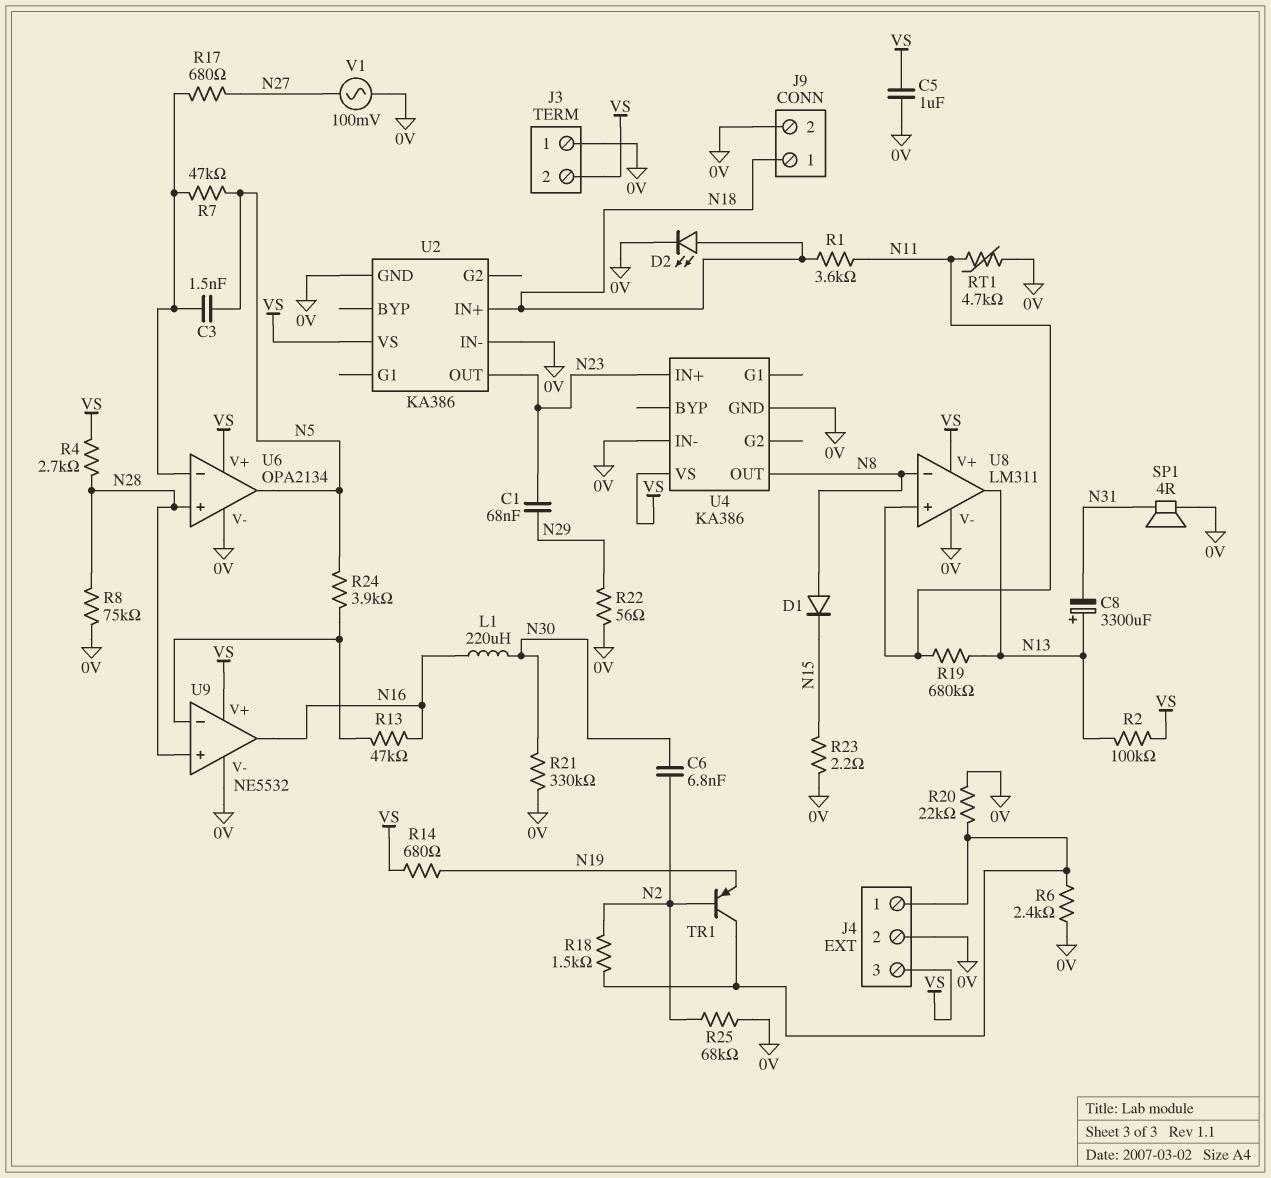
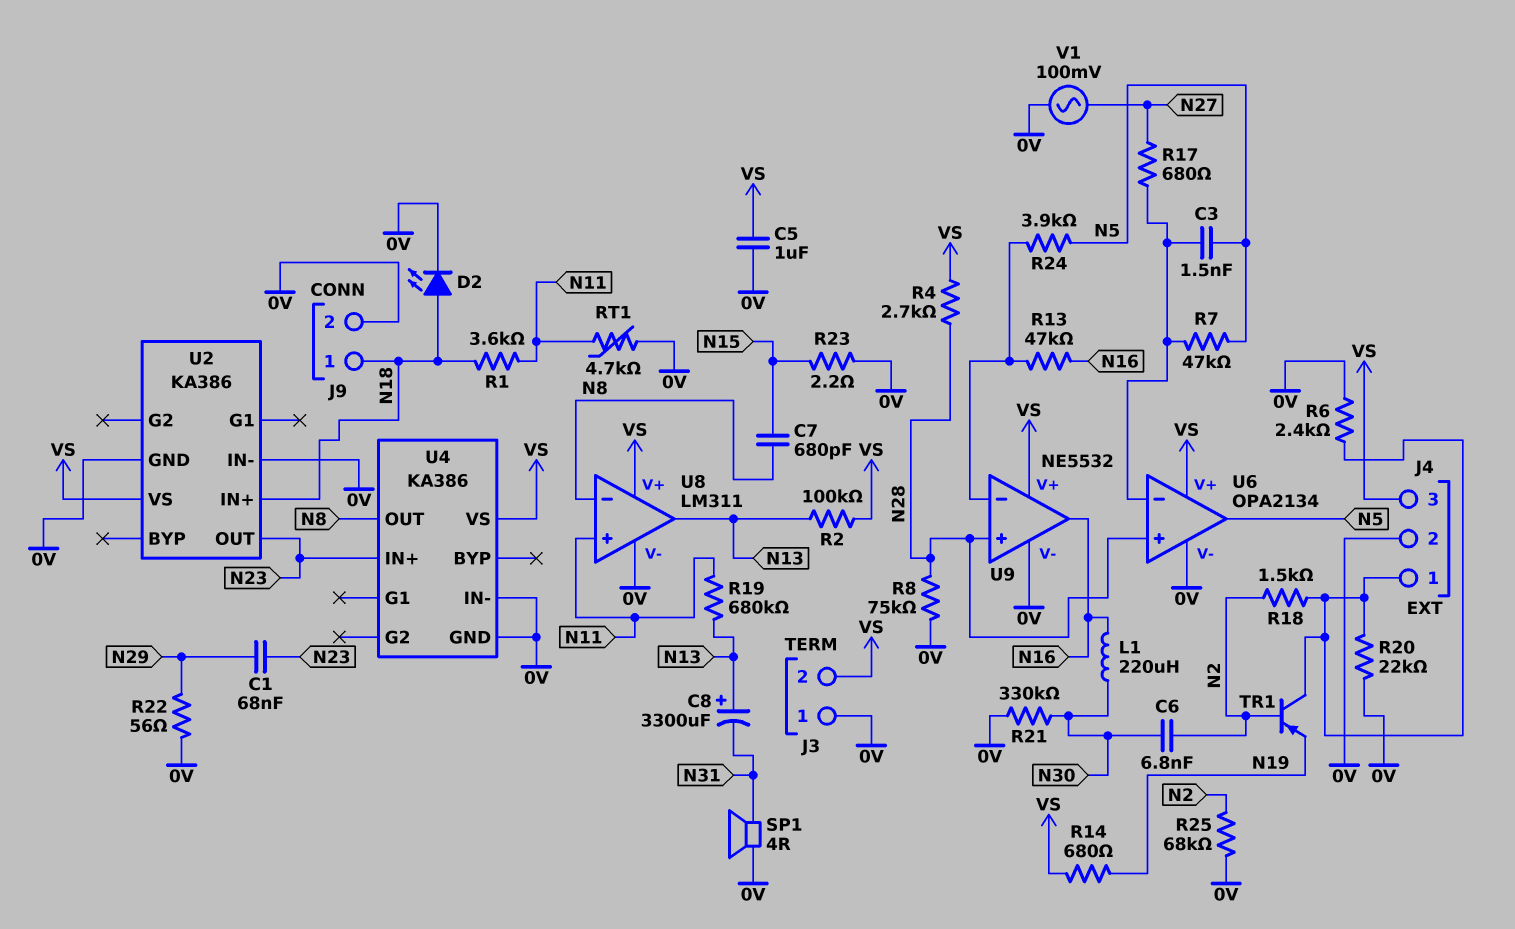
C7: none -> 680pF (N8, N15)
D1: diode (A N8, K N15) -> none

